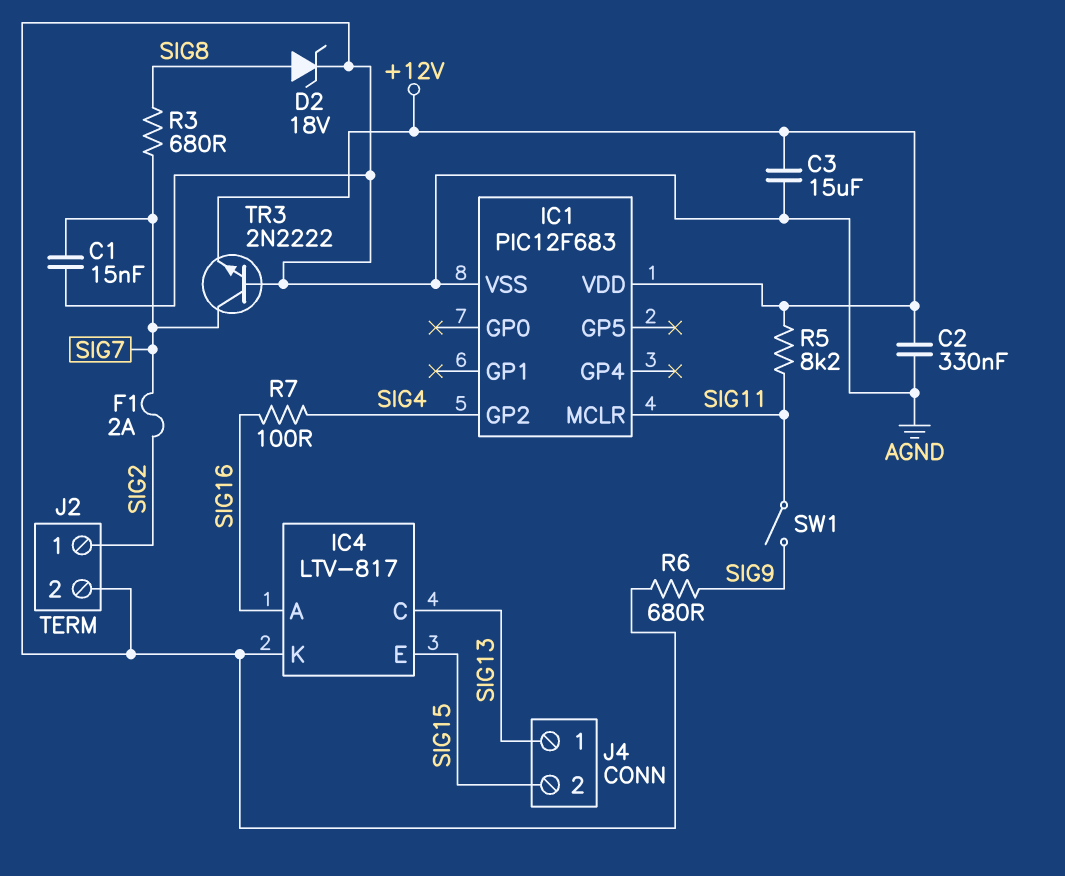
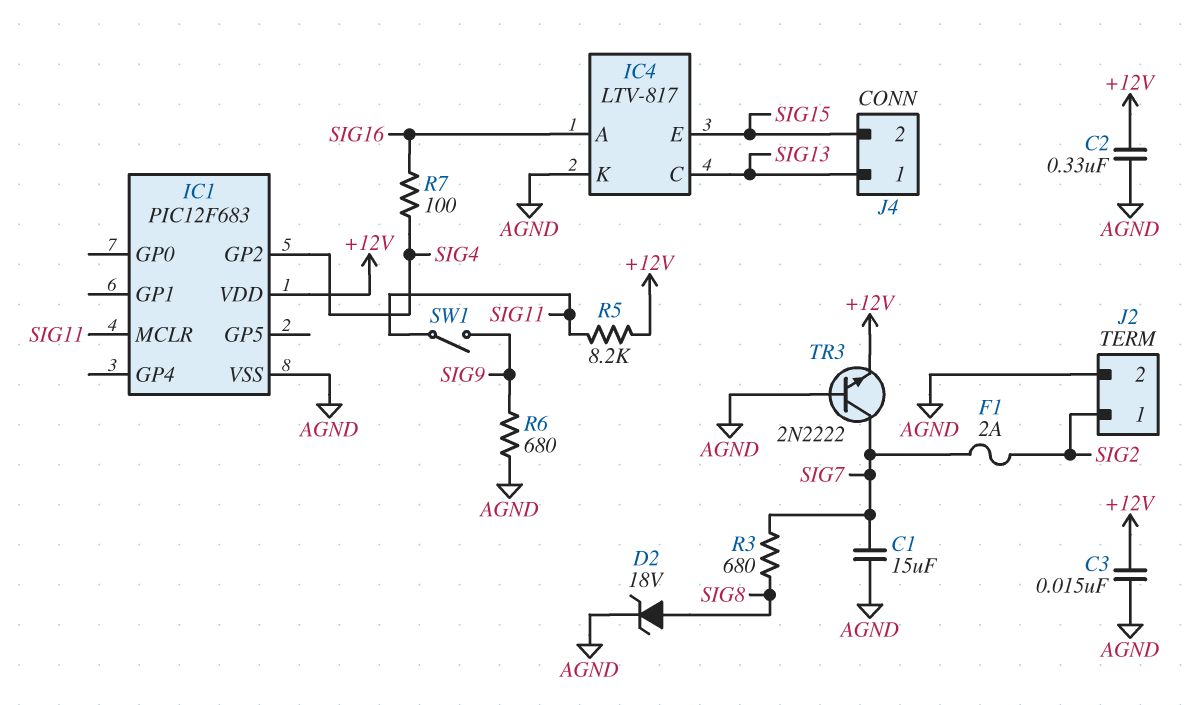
C1: 15nF (AGND, SIG7) -> 15uF (AGND, SIG7)
C3: 15uF (+12V, AGND) -> 15nF (+12V, AGND)

